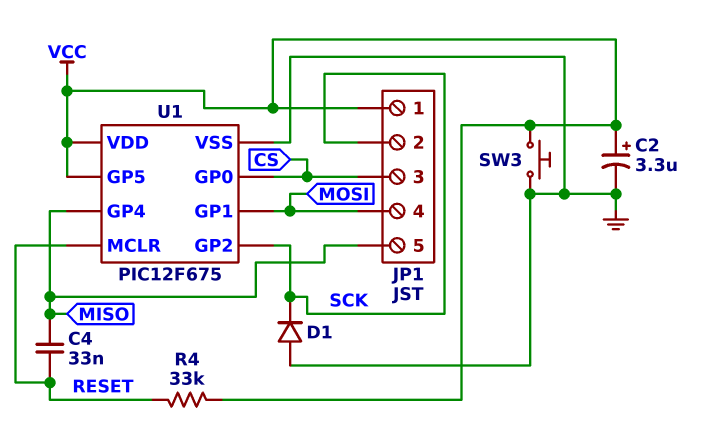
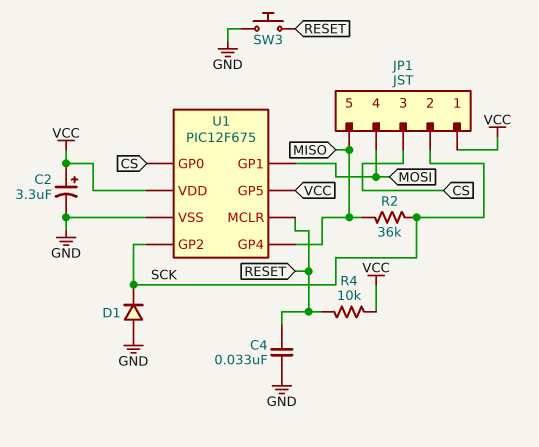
C4: 33nF (MISO, RESET) -> 33nF (GND, RESET)
R2: none -> 36k (MISO, SCK)
R4: 33k (RESET, VCC) -> 10k (RESET, VCC)
SW3: button (GND, VCC) -> button (GND, RESET)

